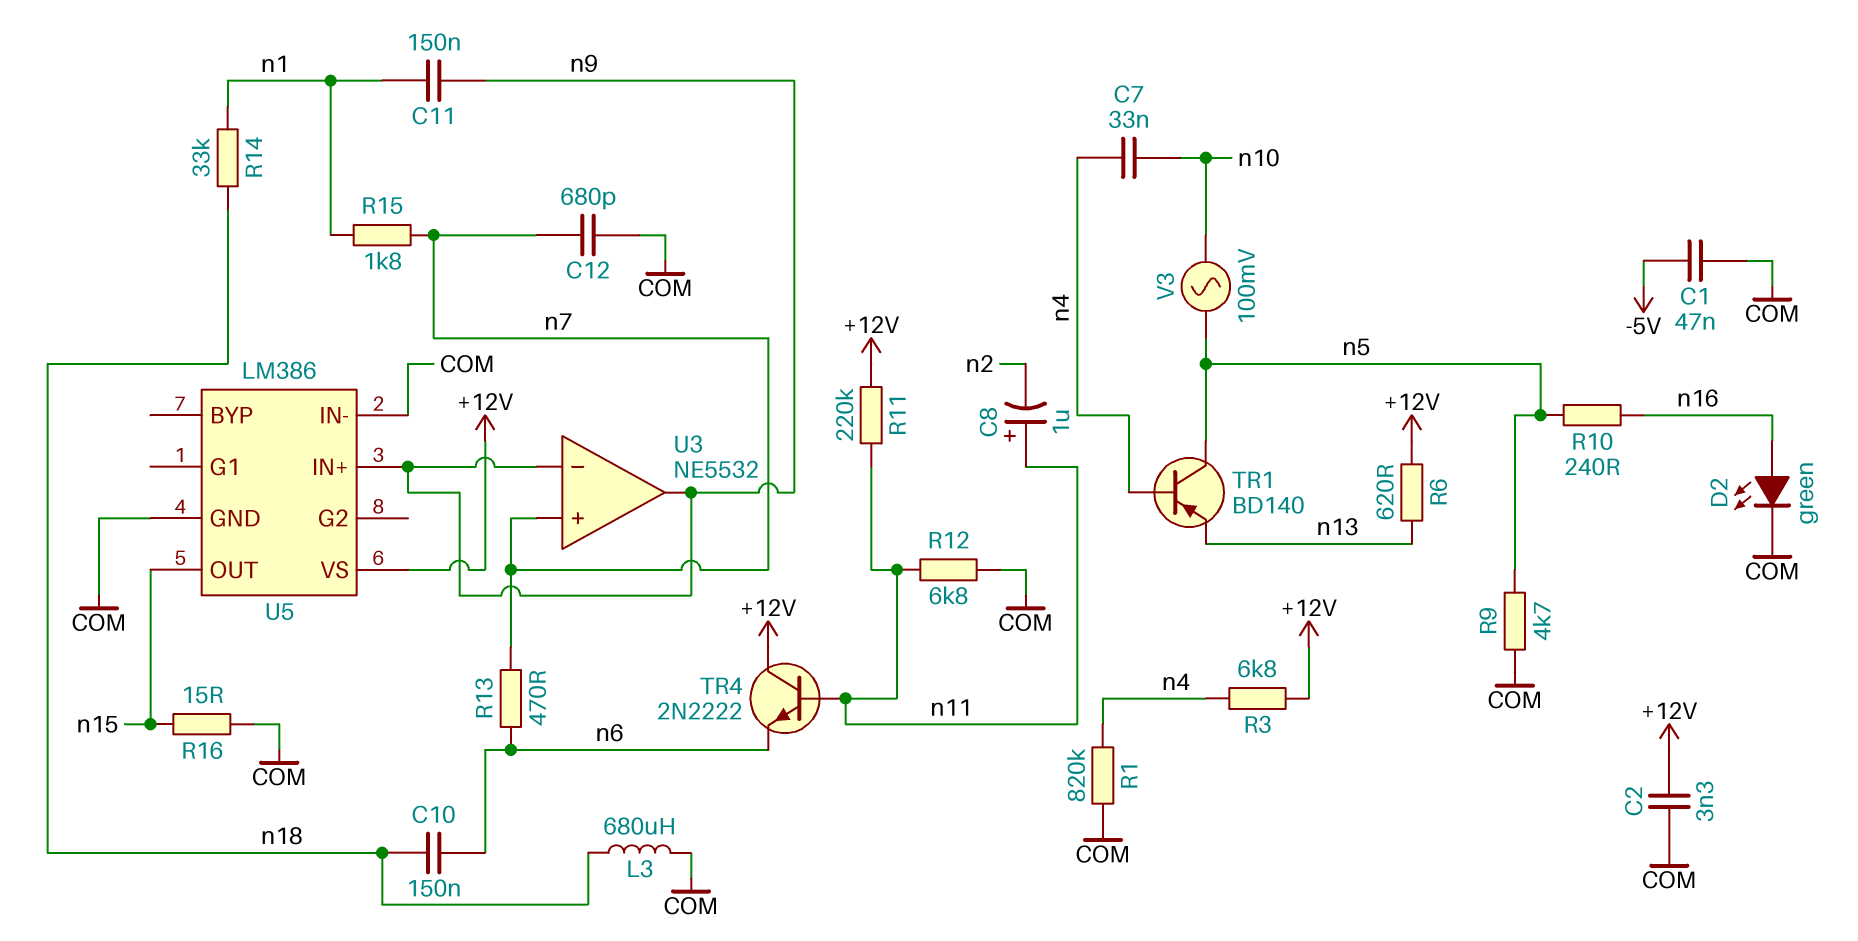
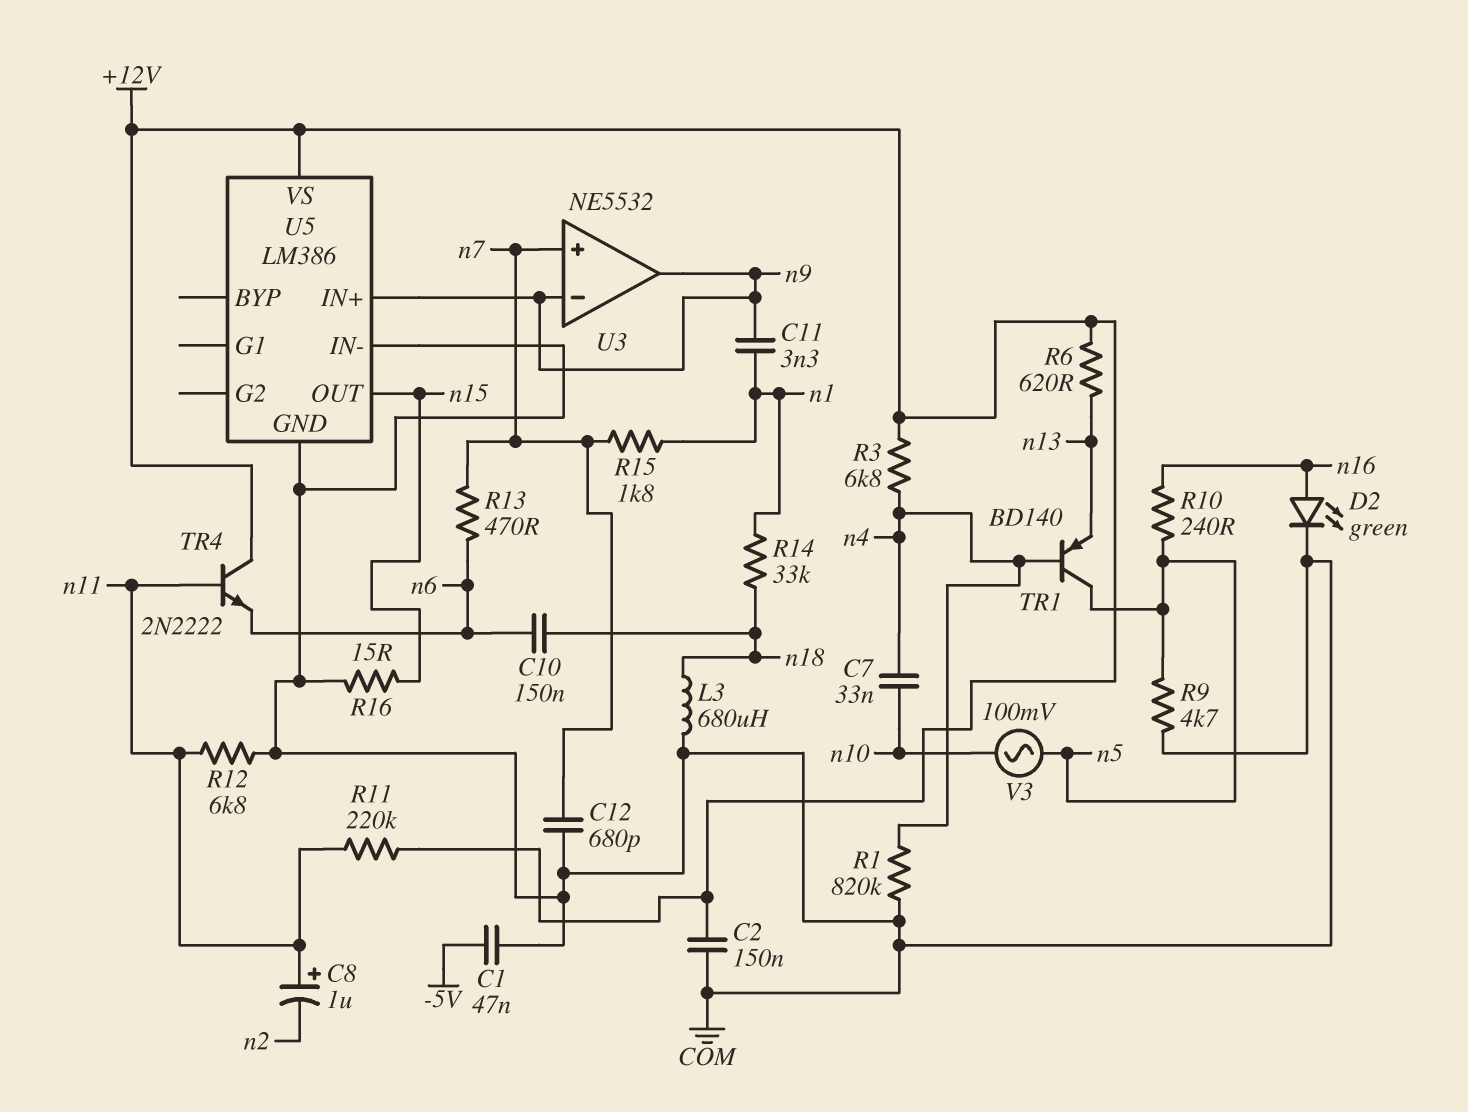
C2: 3.3nF (+12V, COM) -> 150nF (+12V, COM)
C11: 150nF (n1, n9) -> 3.3nF (n1, n9)

